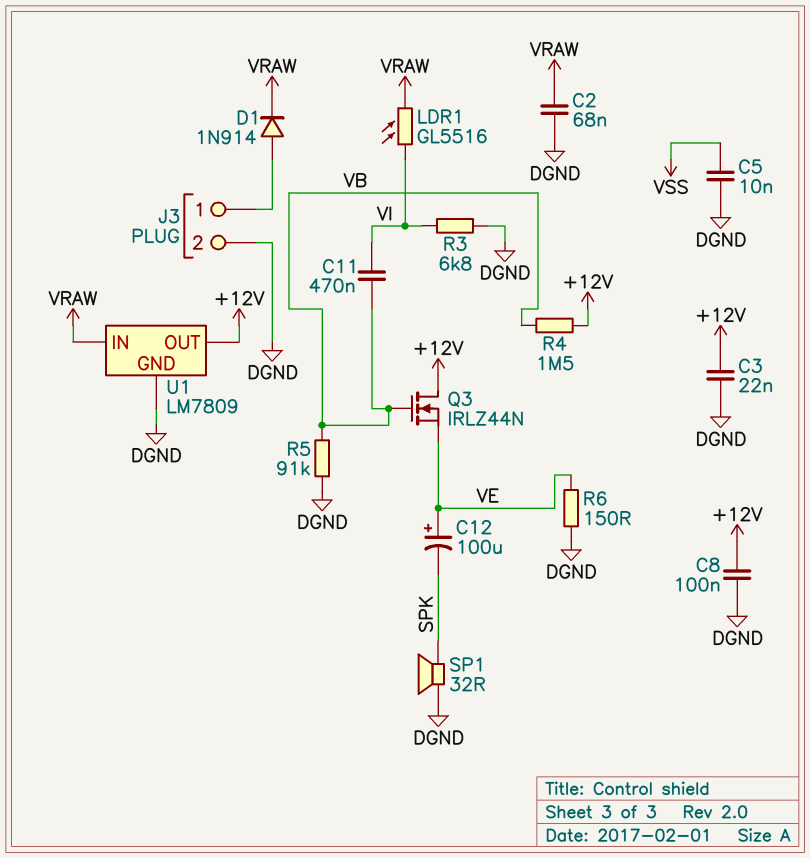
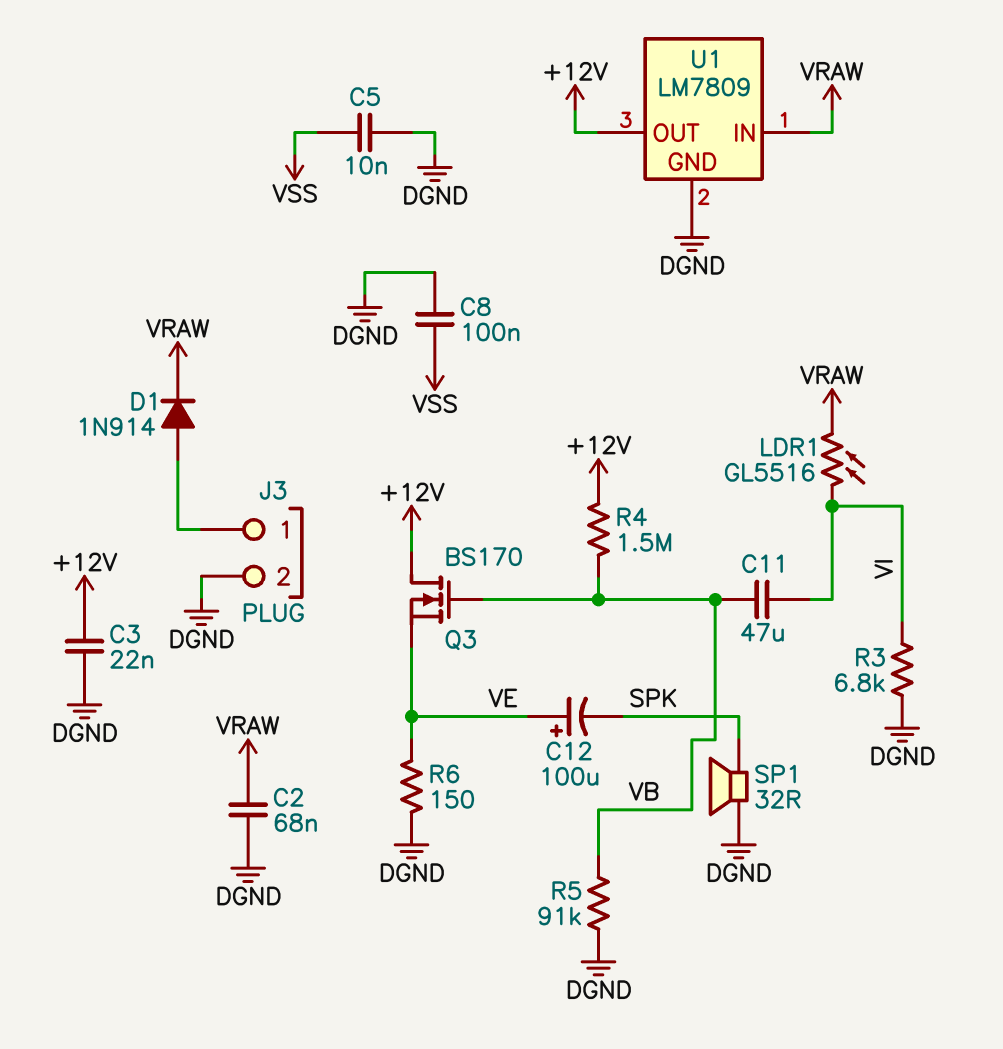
C8: 100nF (+12V, DGND) -> 100nF (DGND, VSS)
C11: 470nF (VB, VI) -> 47uF (VB, VI)
Q3: NMOS IRLZ44N (G VB, D +12V, S VE) -> NMOS BS170 (G VB, D +12V, S VE)

